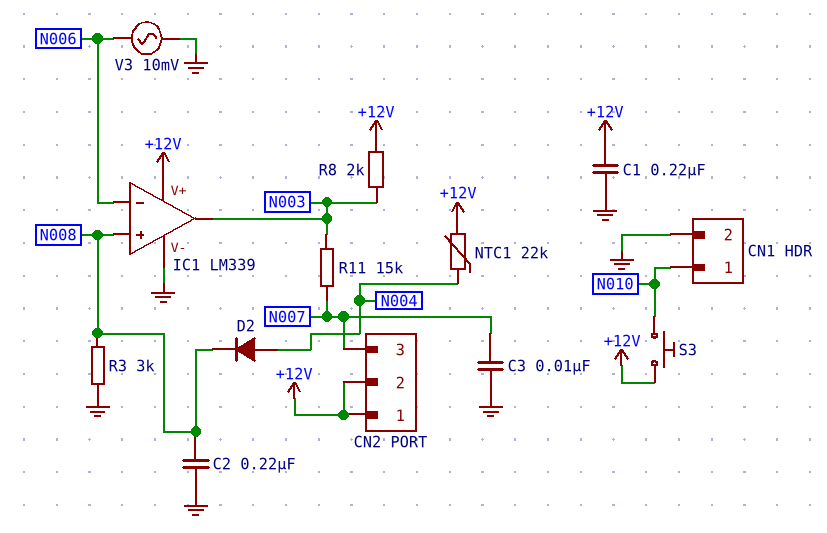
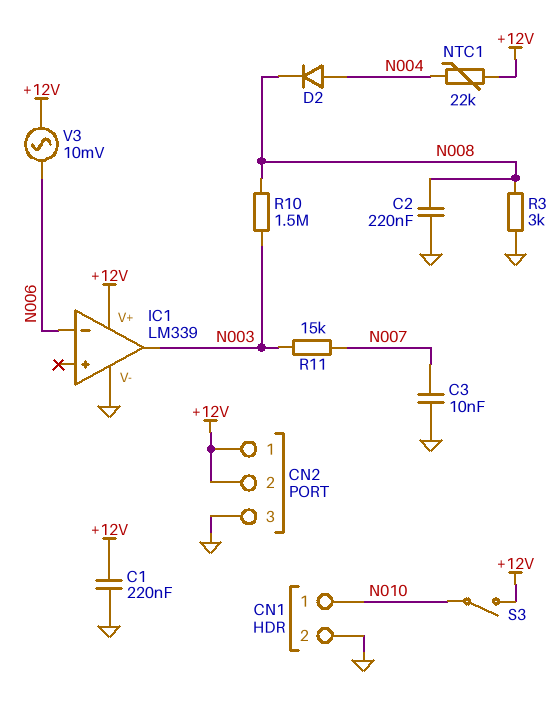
CN2 pin 3: N007 -> GND
IC1 pin in+: N008 -> none
R8: 2k (+12V, N003) -> none
R10: none -> 1.5M (N003, N008)
S3: button (+12V, N010) -> switch (+12V, N010)
V3: AC 10mV (GND, N006) -> AC 10mV (+12V, N006)

